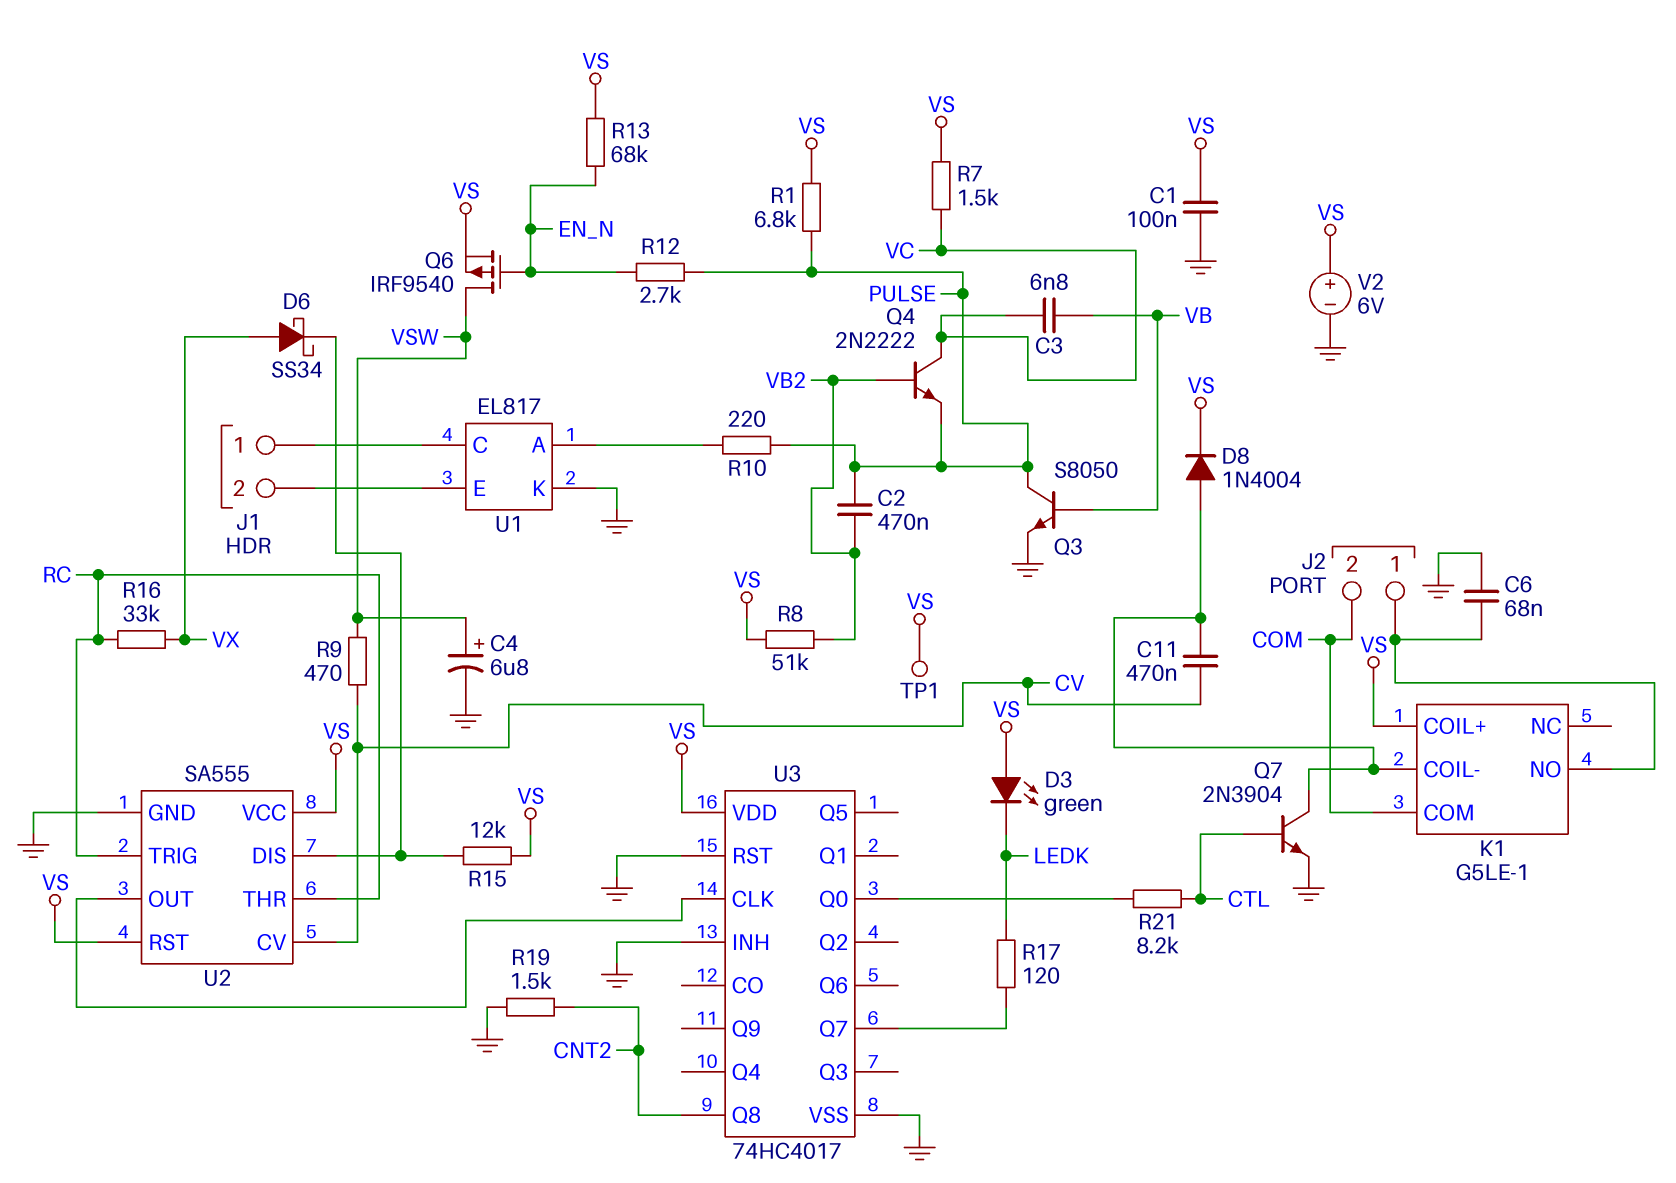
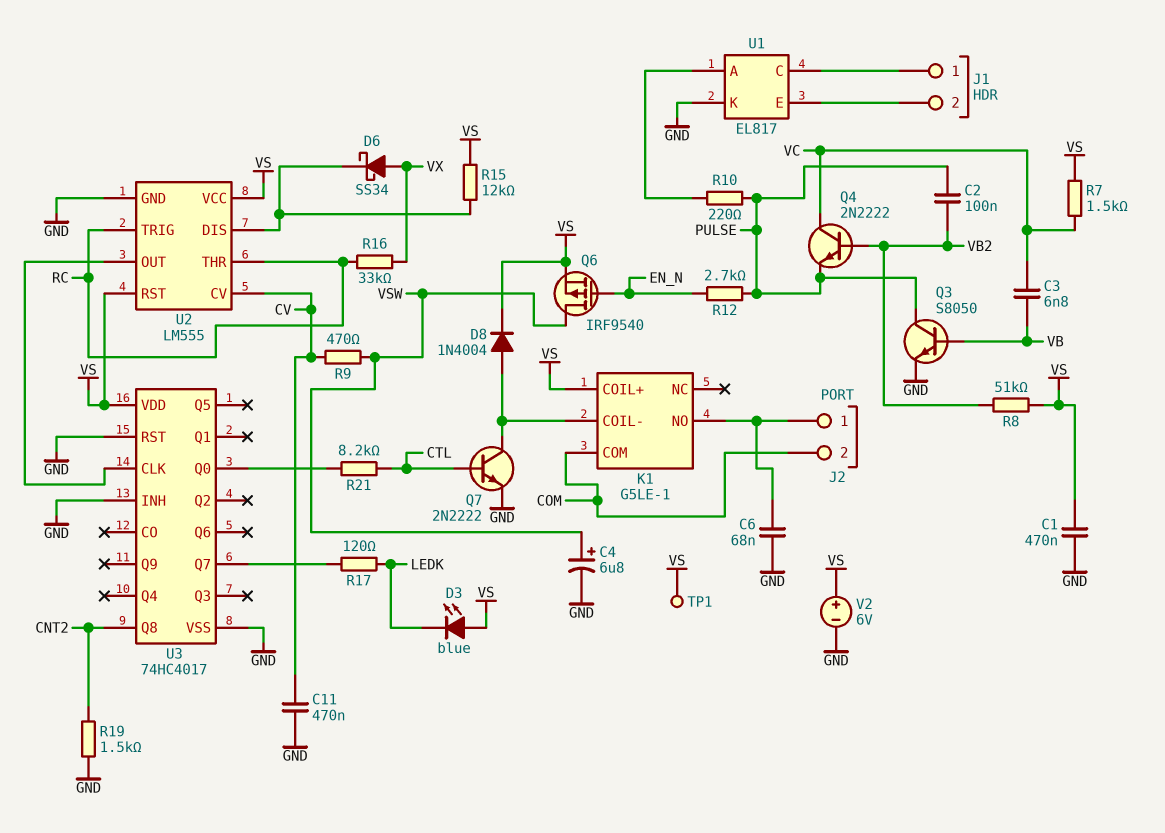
C1: 100nF (GND, VS) -> 470nF (GND, VS)
C2: 470nF (PULSE, VB2) -> 100nF (PULSE, VB2)
C11: 470nF (CV, K1/COIL-) -> 470nF (CV, GND)
D3: LED green (A VS, K LEDK) -> LED blue (A VS, K LEDK)
Q7: NPN 2N3904 (B CTL, C K1/COIL-, E GND) -> NPN 2N2222 (B CTL, C K1/COIL-, E GND)
R1: 6.8k (PULSE, VS) -> none
R13: 68k (EN_N, VS) -> none
U2: SA555 -> LM555

